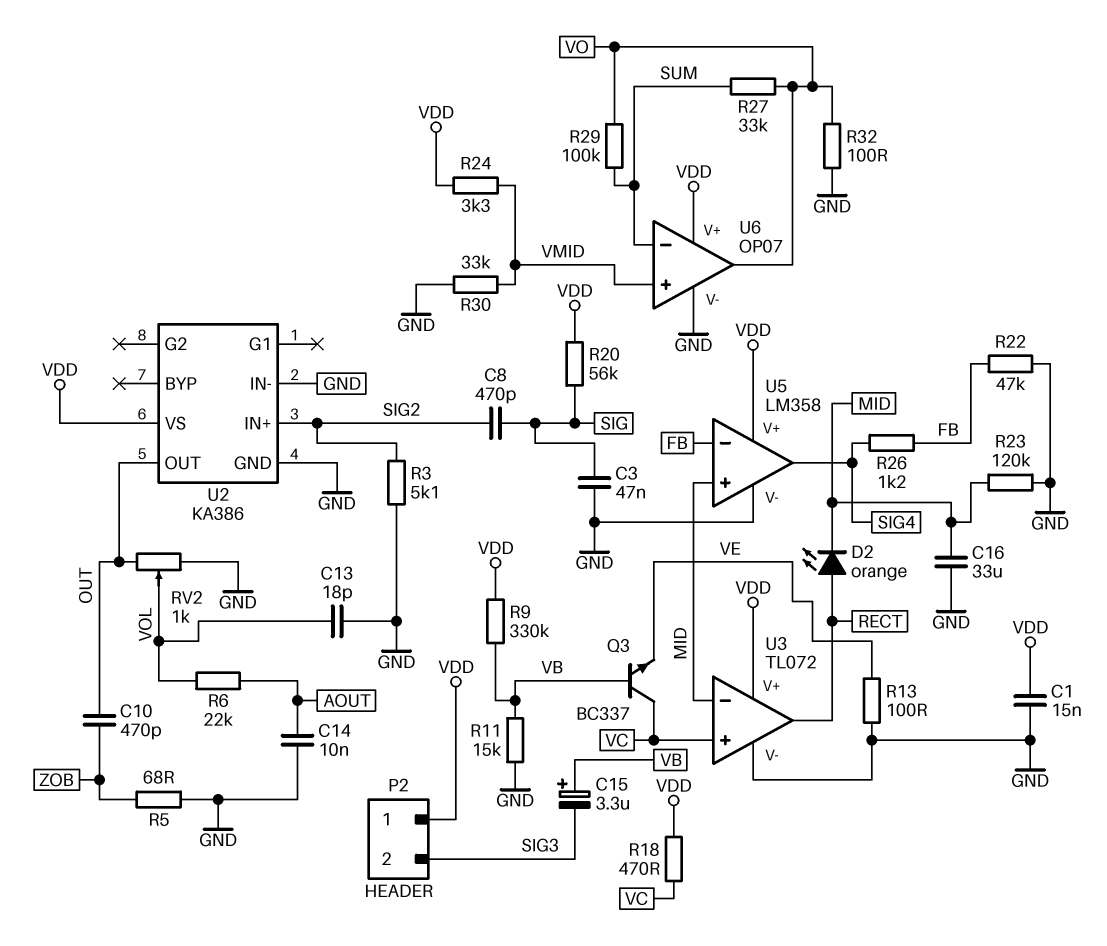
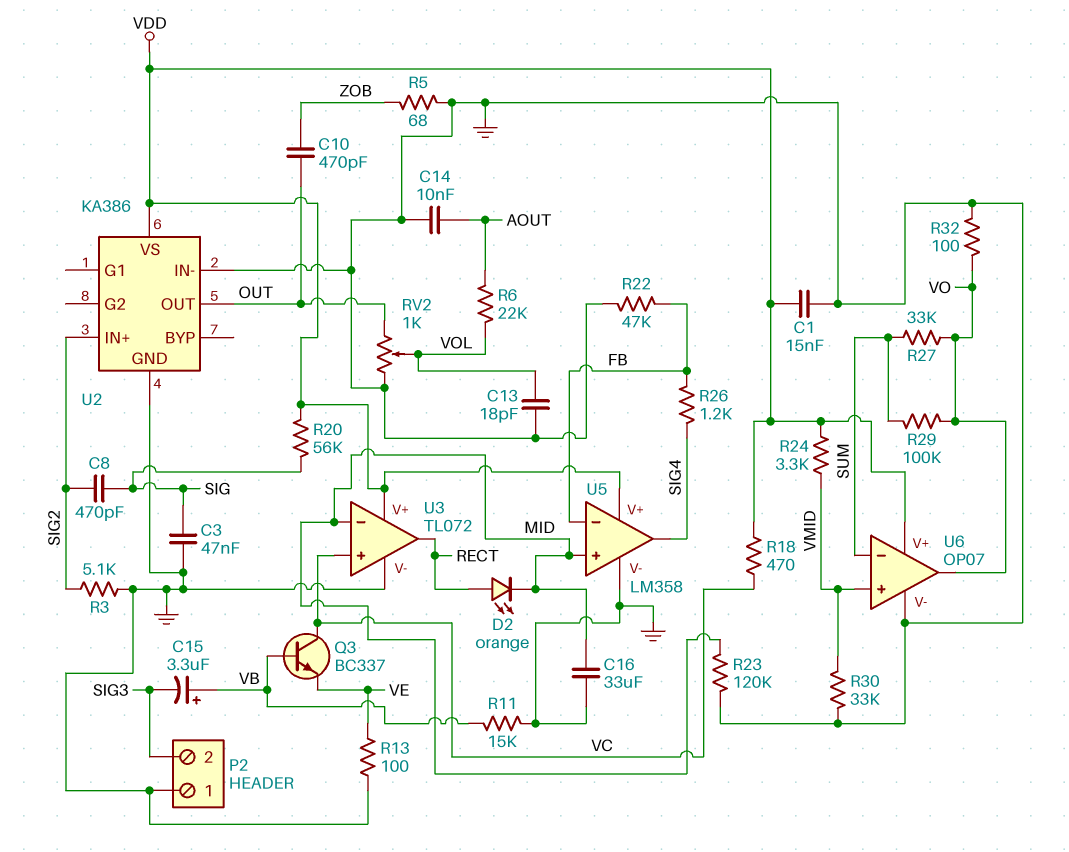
P2 pin 1: VDD -> GND
R9: 330k (VB, VDD) -> none

